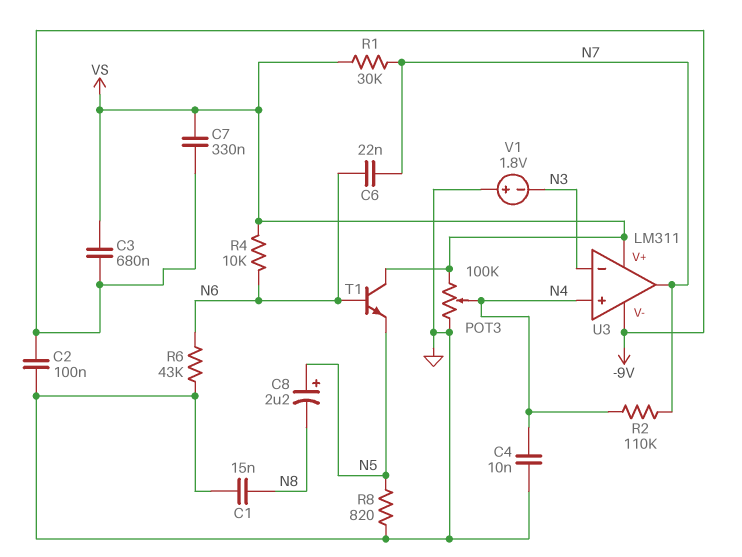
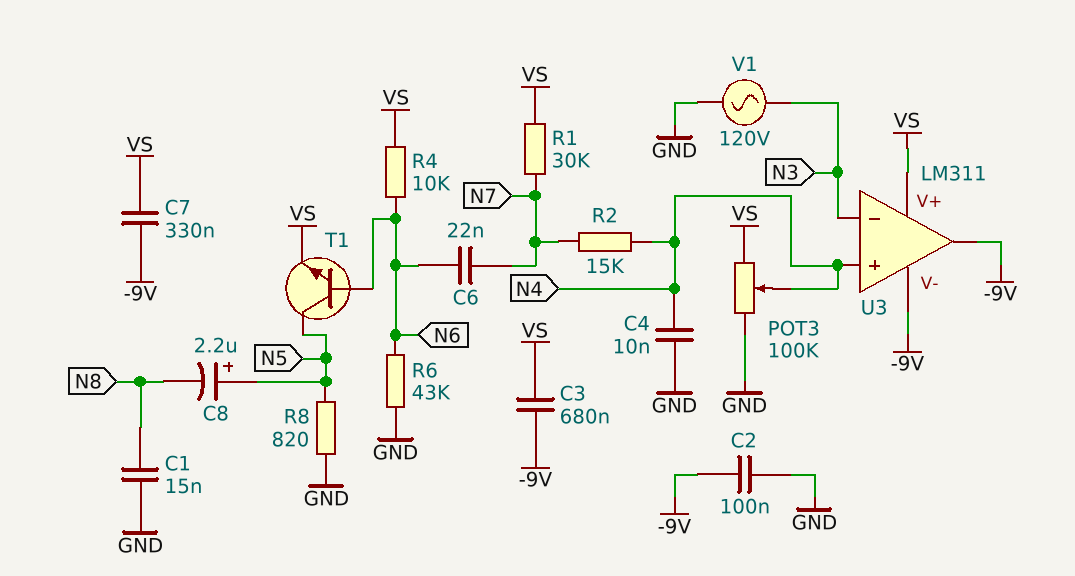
R2: 110k (N4, N7) -> 15k (N4, N7)
T1: NPN (B N6, C VS, E N5) -> NPN (B N6, C N5, E VS)
U3 pin out: N7 -> -9V
V1: 1.8V (plus GND, minus N3) -> AC 120V (GND, N3)

